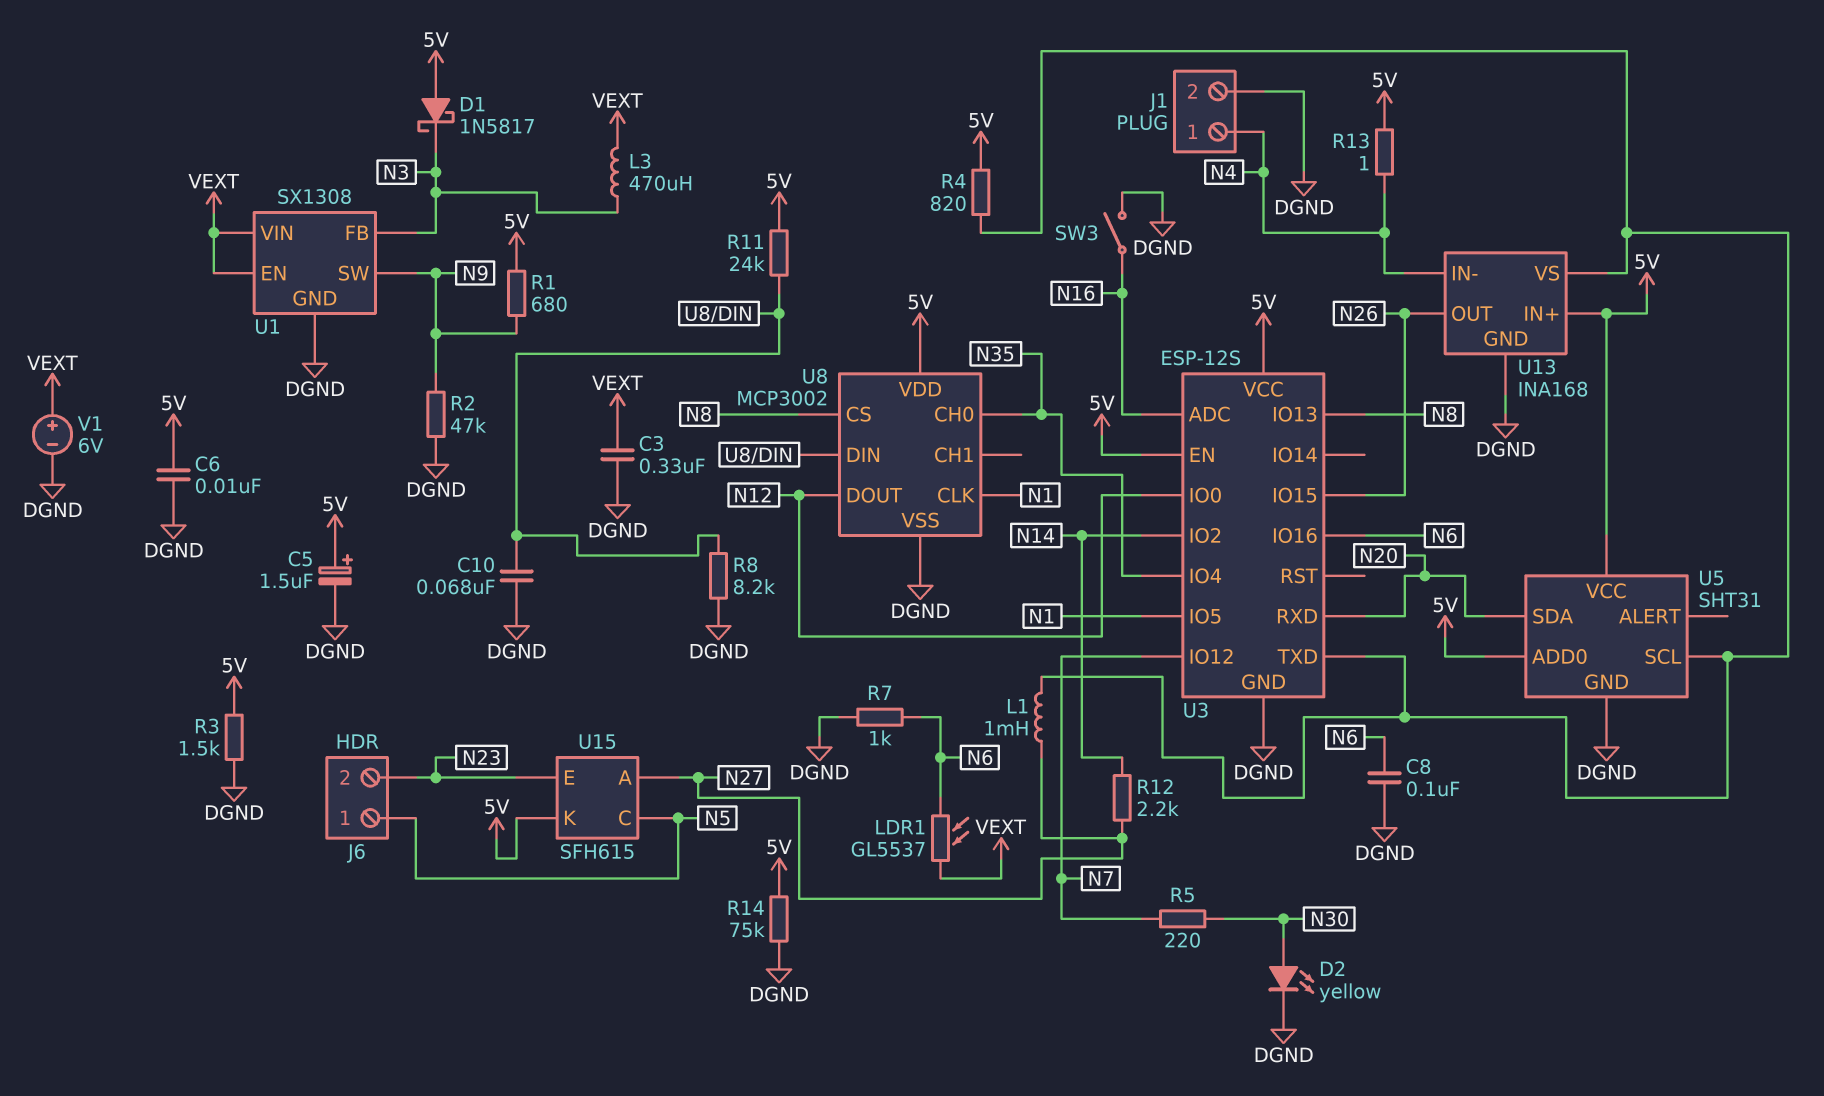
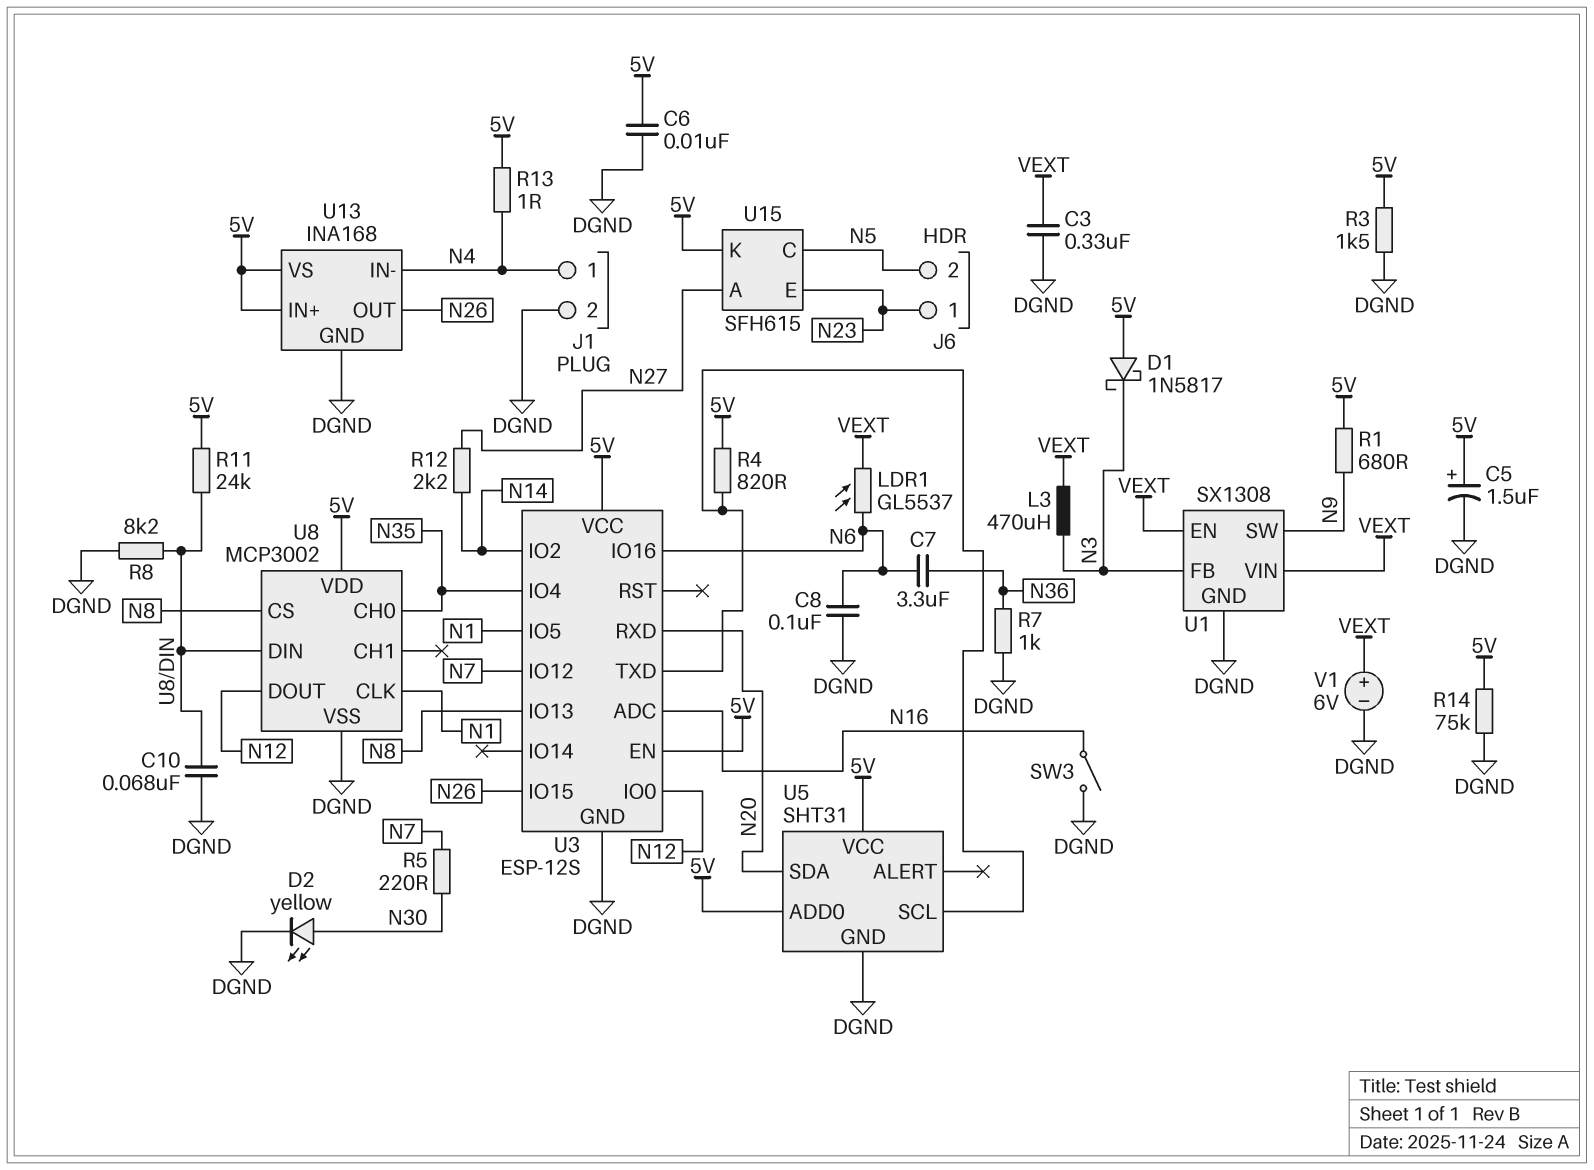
C7: none -> 3.3uF (N6, N36)
J6 pin 1: N5 -> N23
J6 pin 2: N23 -> N5
L1: 1mH (N27, U3/TXD) -> none
R2: 47k (DGND, N9) -> none
R7: 1k (DGND, N6) -> 1k (DGND, N36)
U13 pin VS: U3/TXD -> 5V

